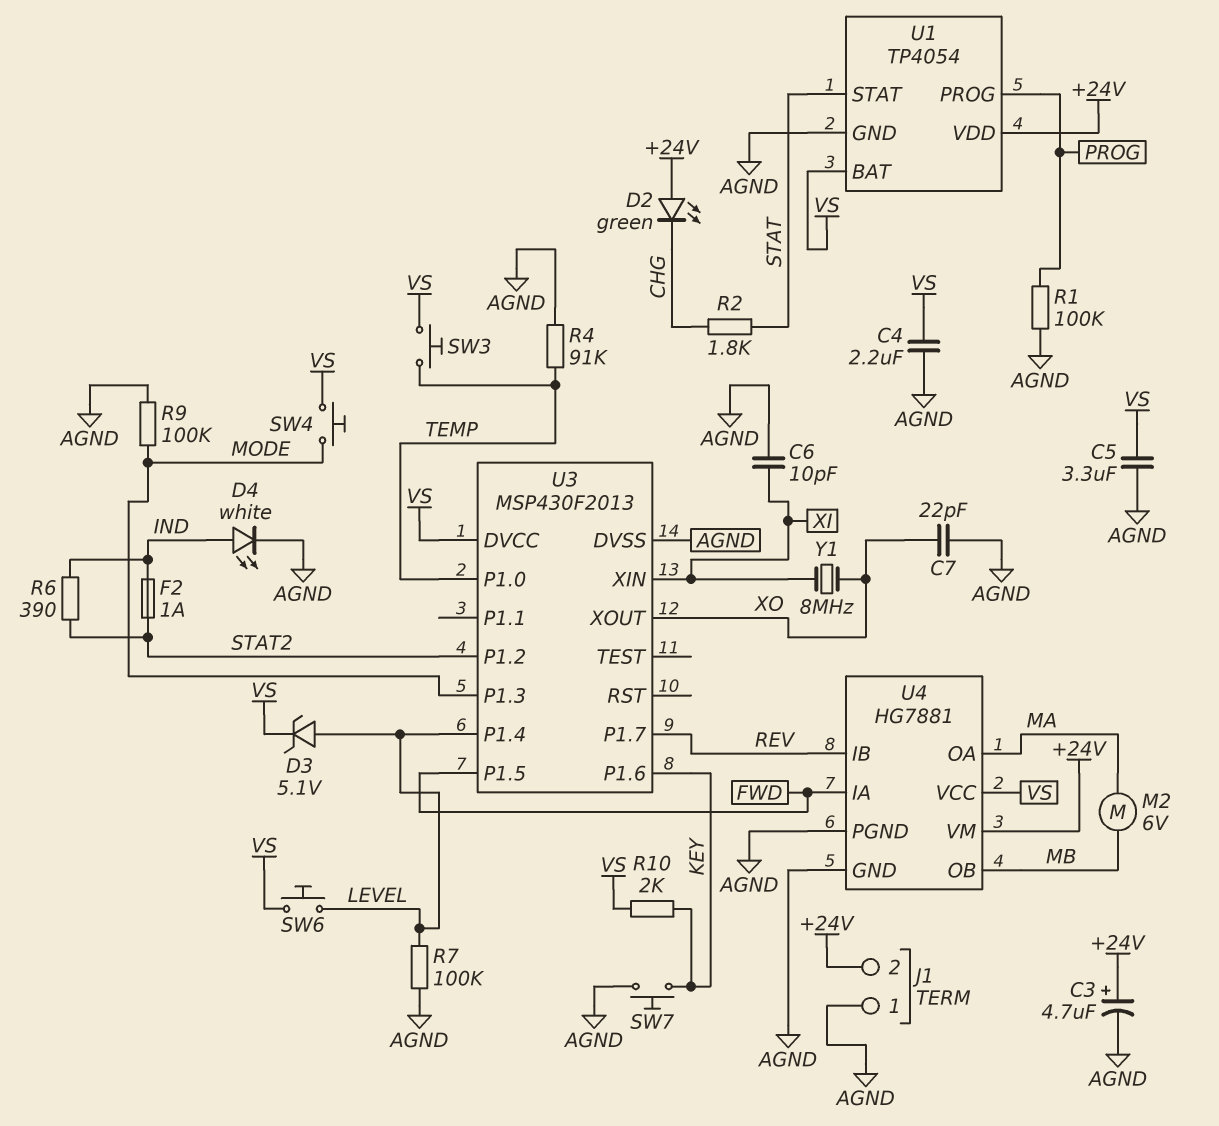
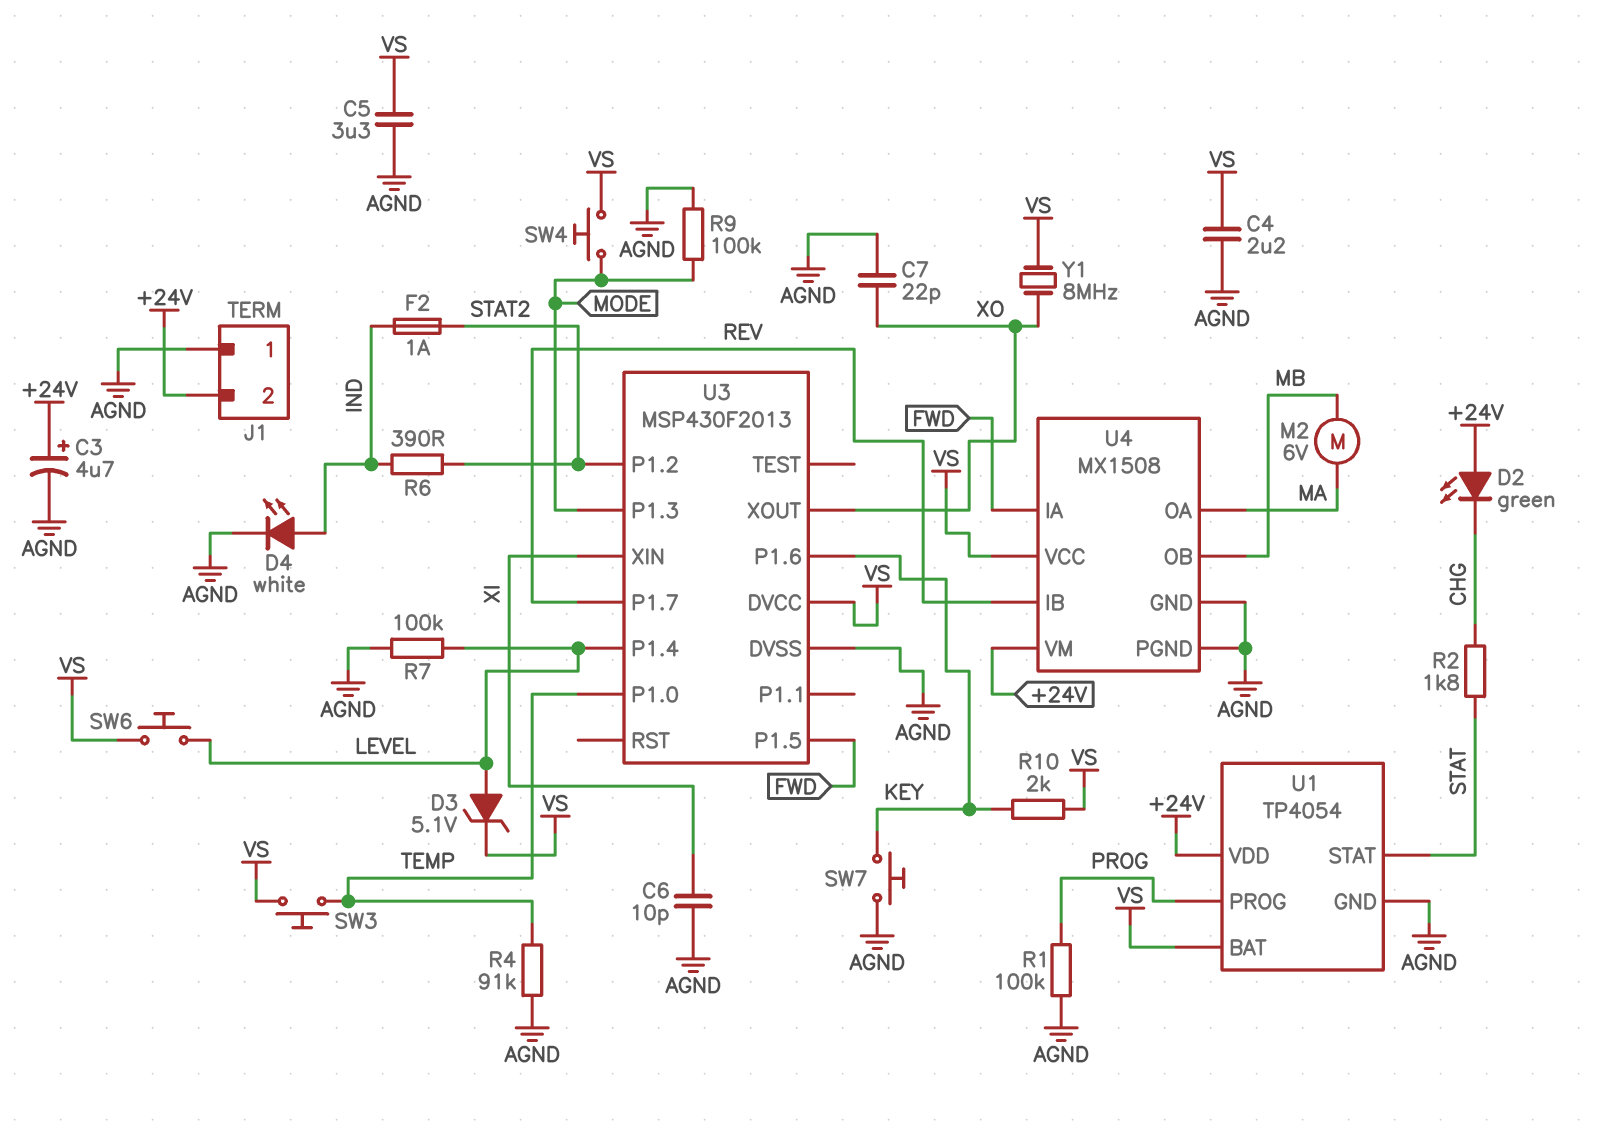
U4: HG7881 -> MX1508
Y1: 8MHz (XI, XO) -> 8MHz (VS, XO)

